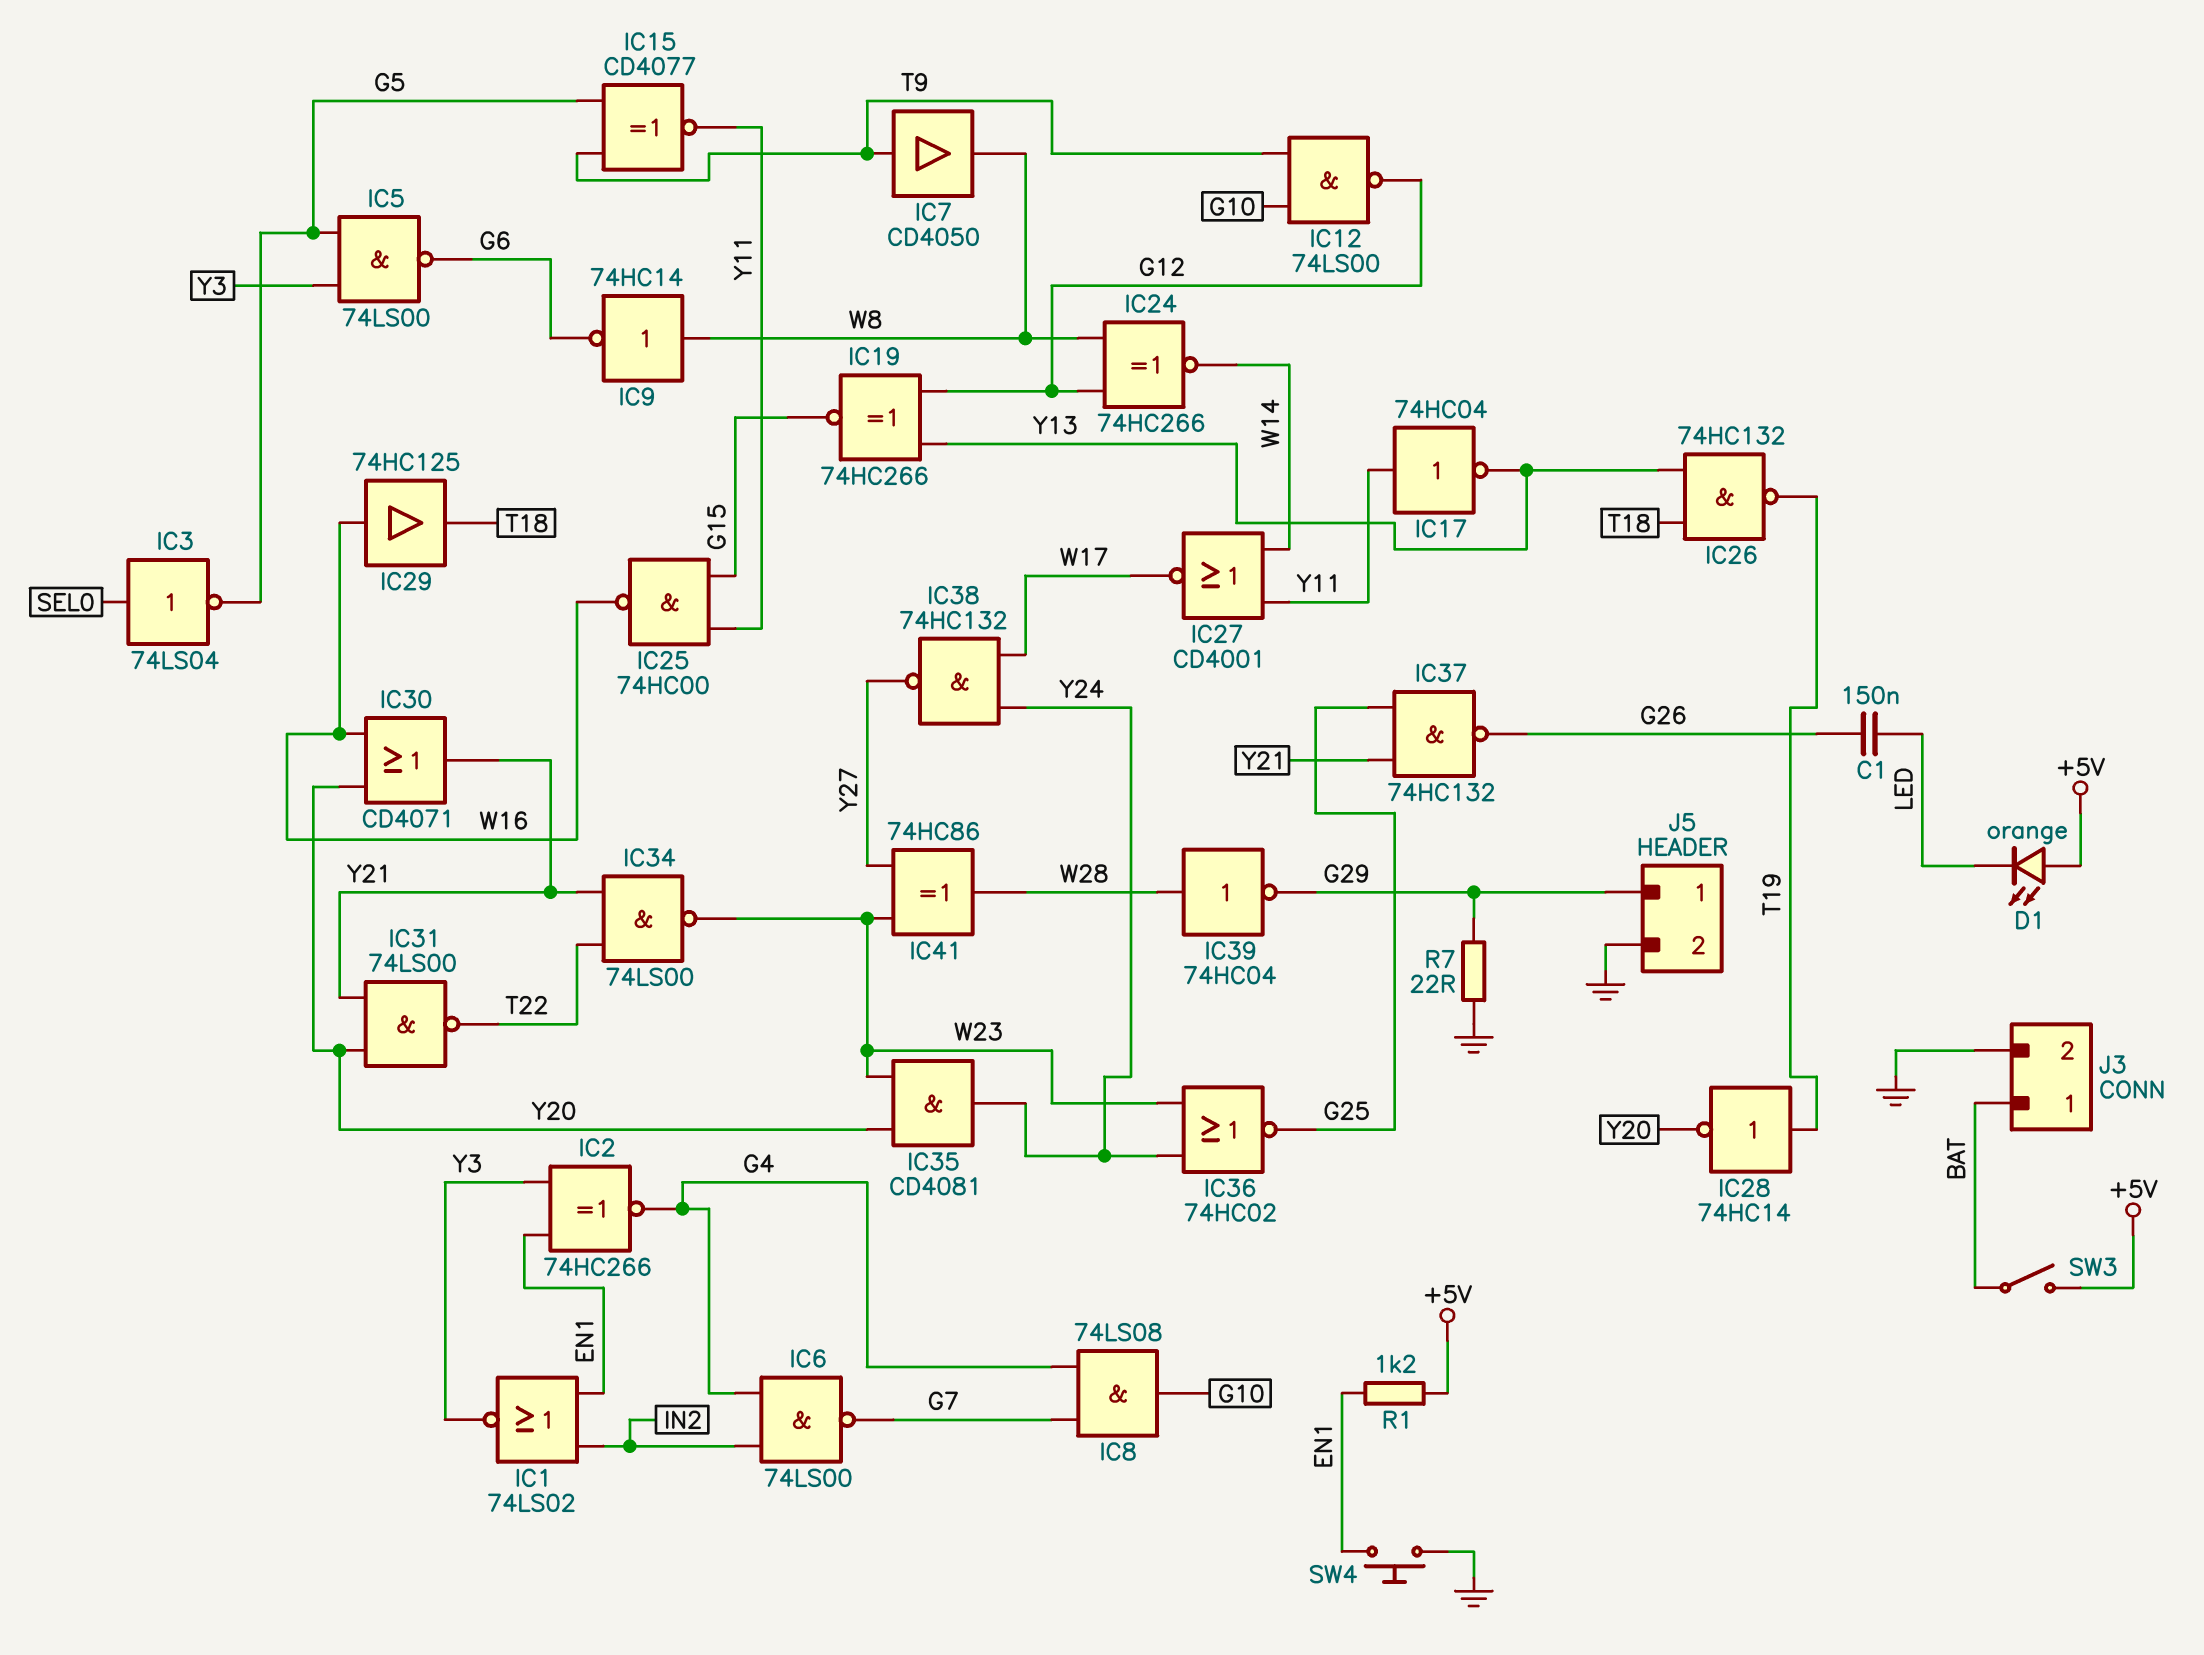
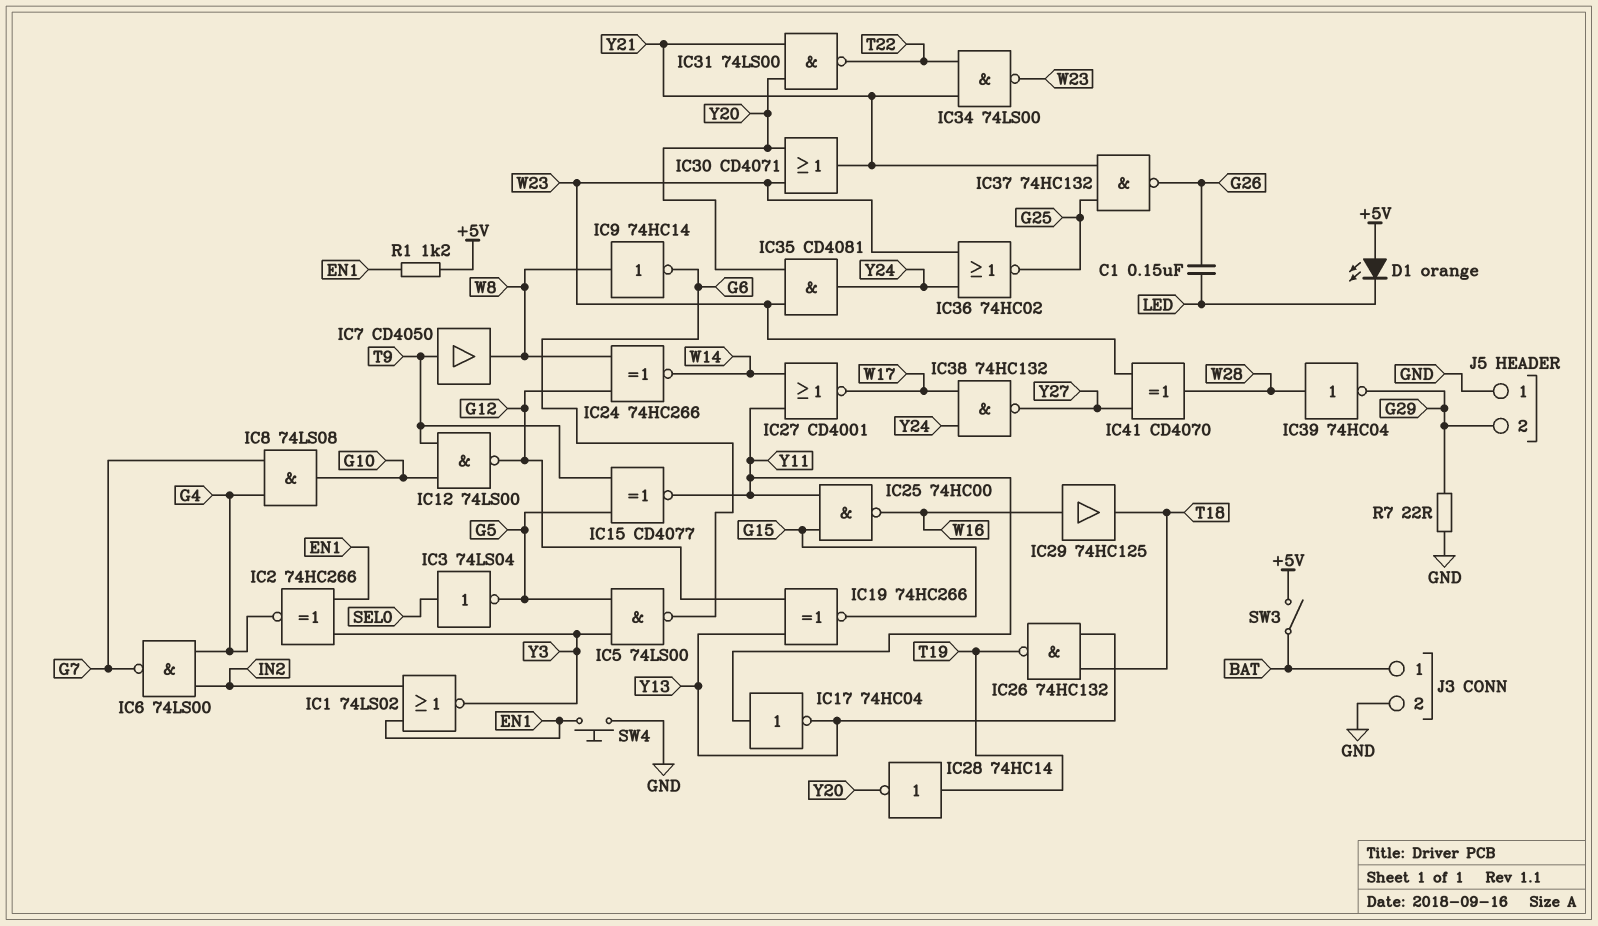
IC30: OR CD4071 (in W16, in Y20, out Y21) -> OR CD4071 (in W23, in Y20, out Y21)
IC41: XOR 74HC86 (in W23, in Y27, out W28) -> XOR CD4070 (in W23, in Y27, out W28)
J5 pin 1: G29 -> GND
J5 pin 2: GND -> G29

